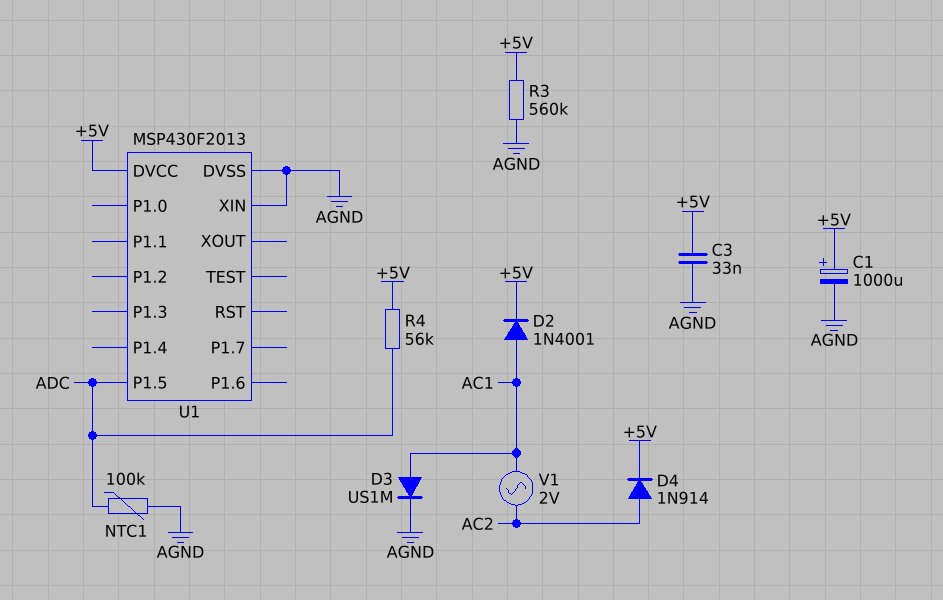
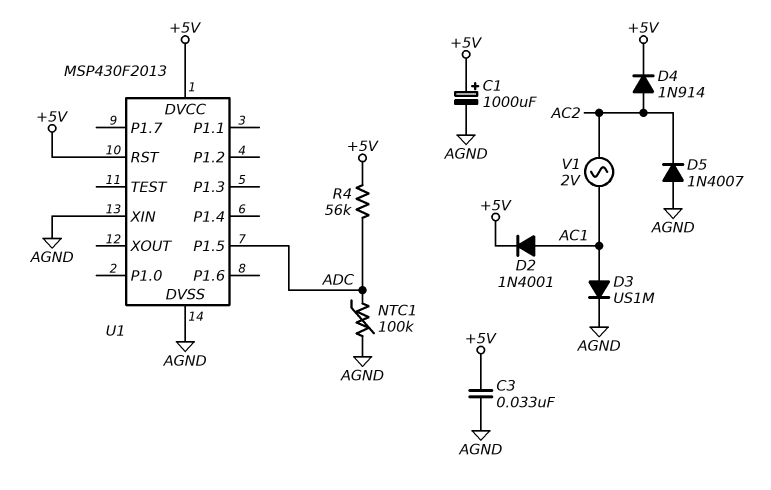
D5: none -> diode 1N4007 (A AGND, K AC2)
R3: 560k (+5V, AGND) -> none
U1 pin RST: none -> +5V

